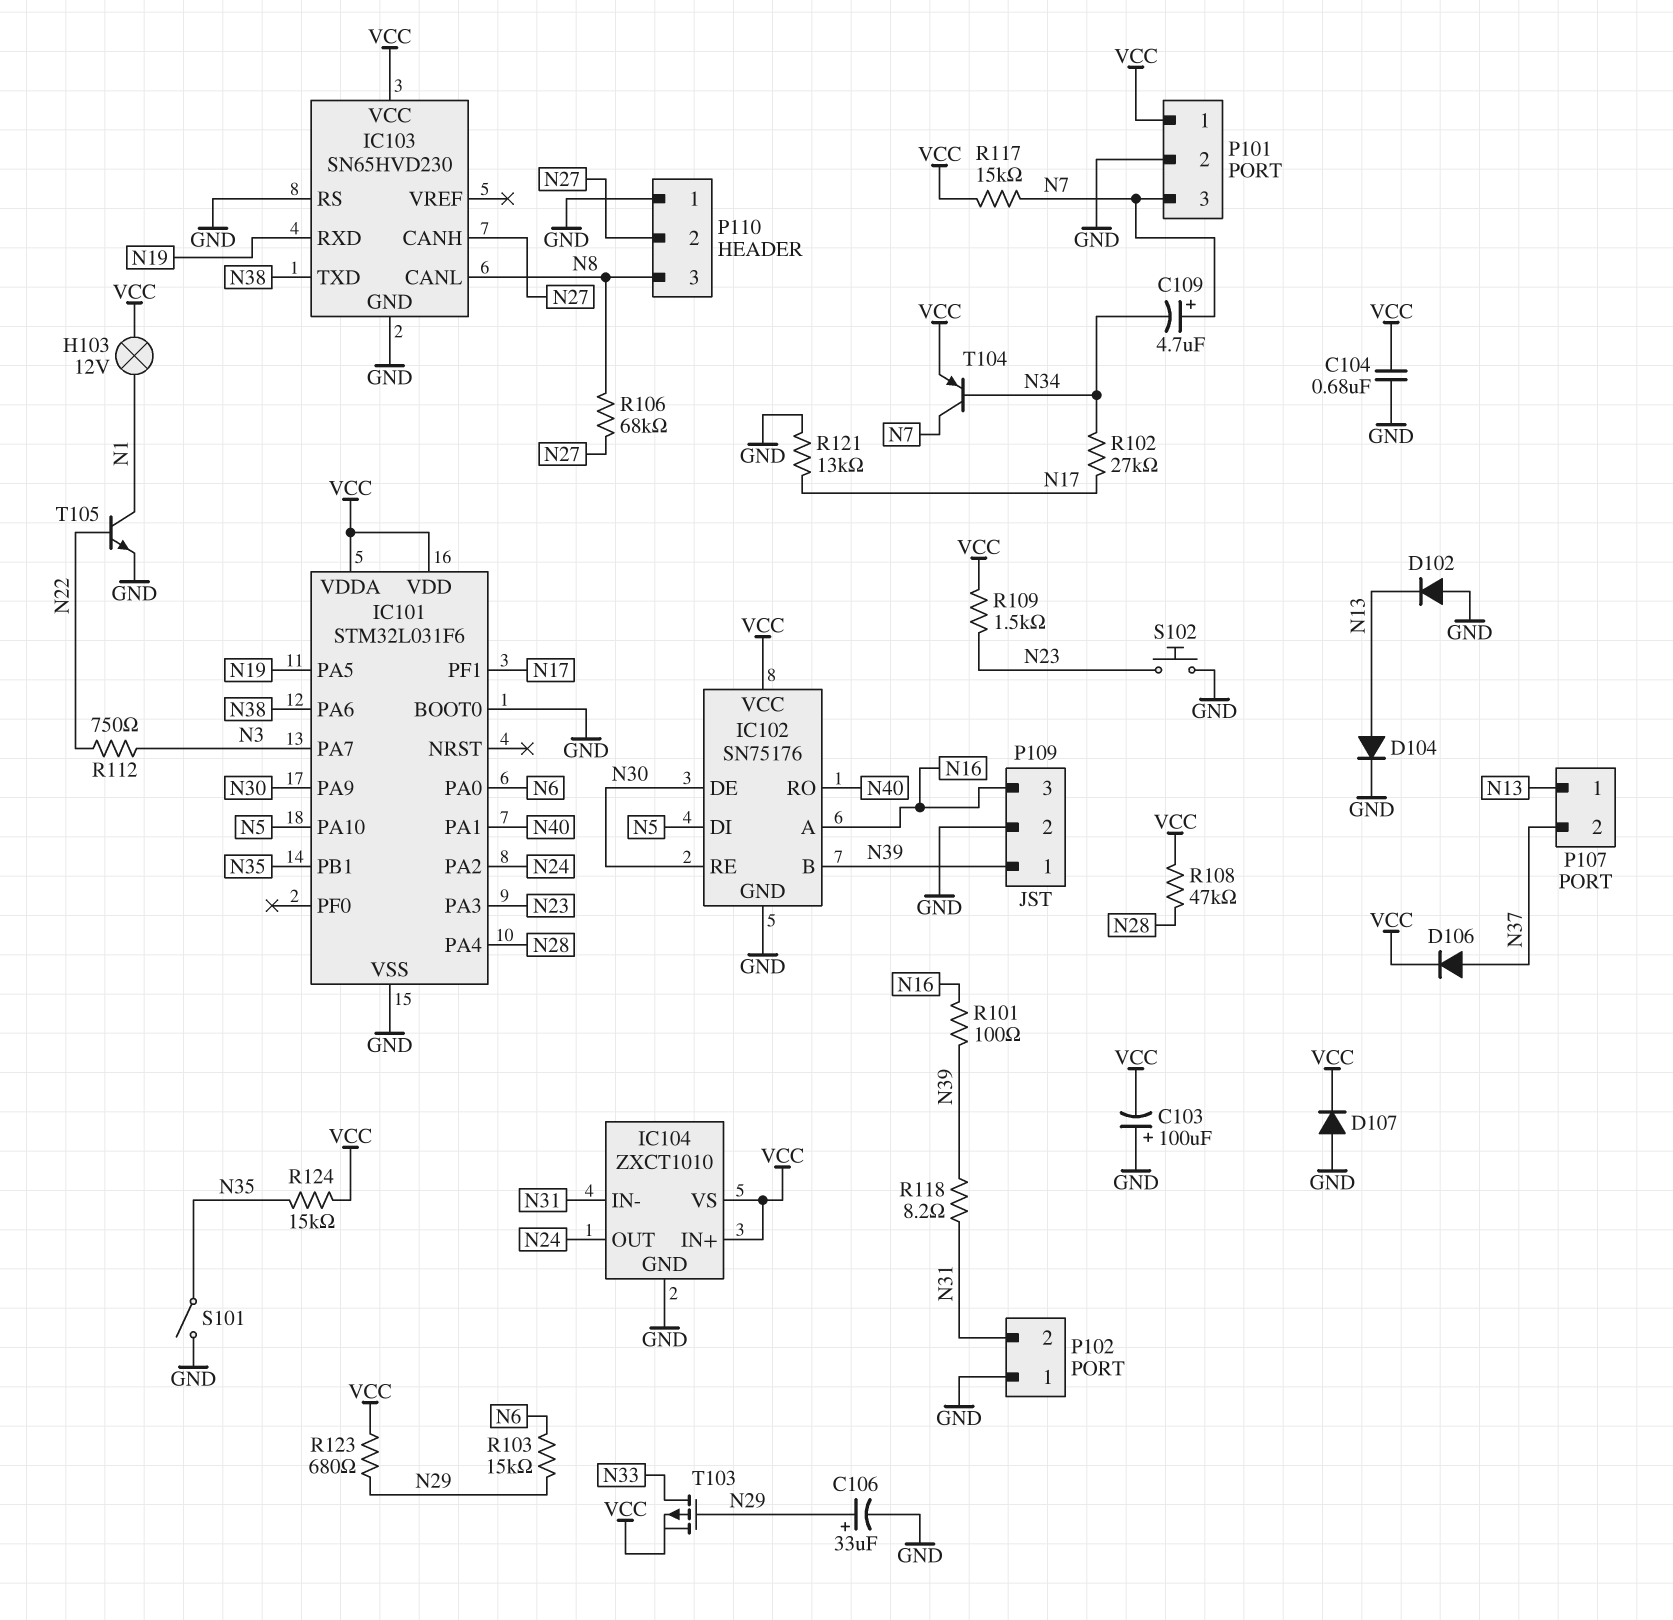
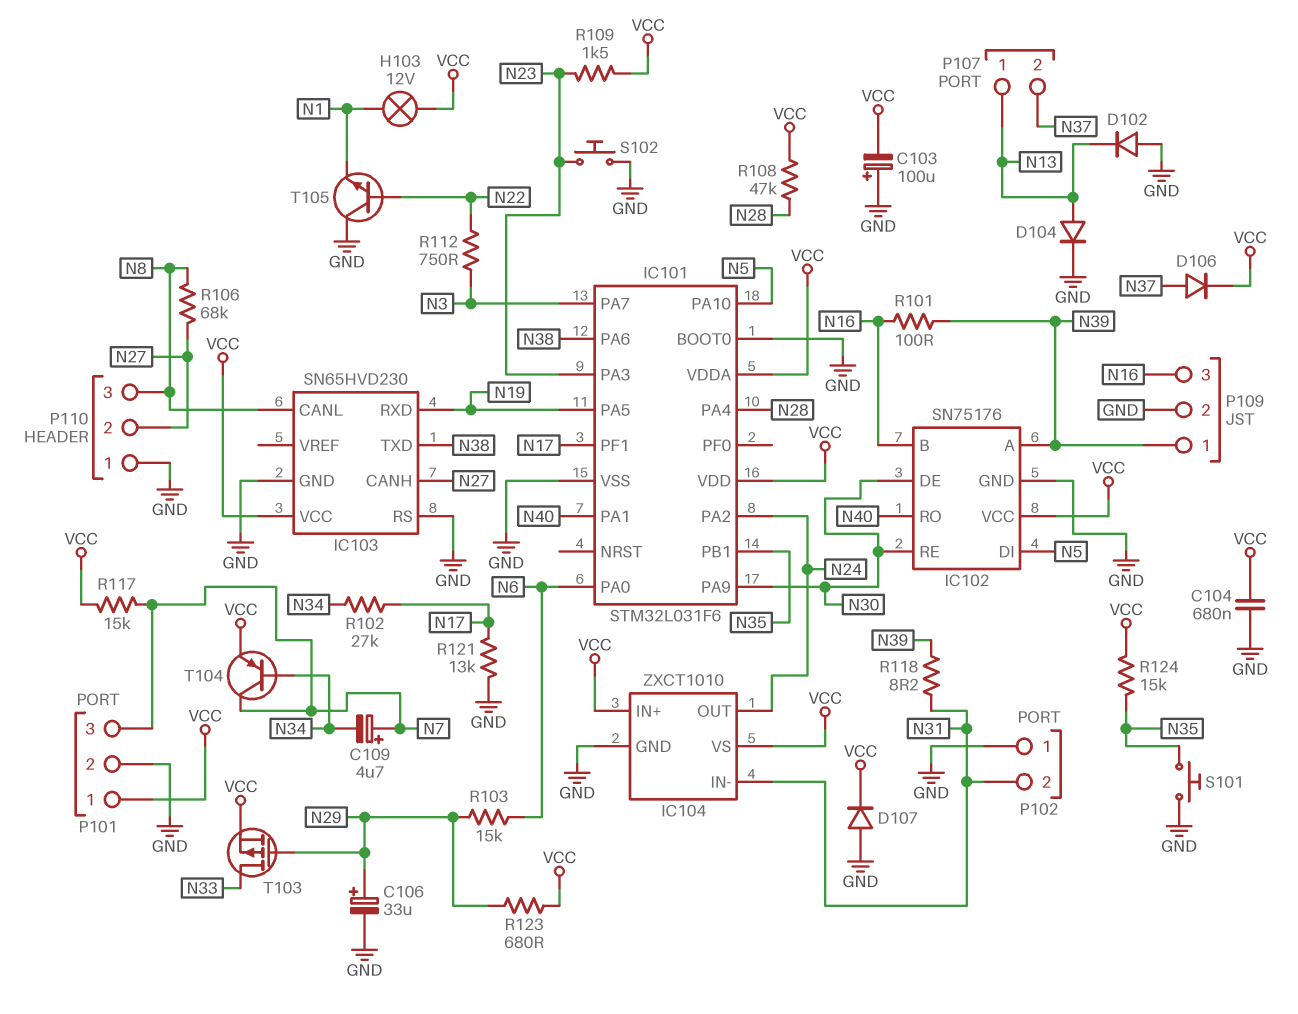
IC102 pin A: N16 -> N39
IC102 pin B: N39 -> N16
S101: switch (GND, N35) -> button (GND, N35)
T105: NPN (B N22, C N1, E GND) -> NPN (B N22, C GND, E N1)

